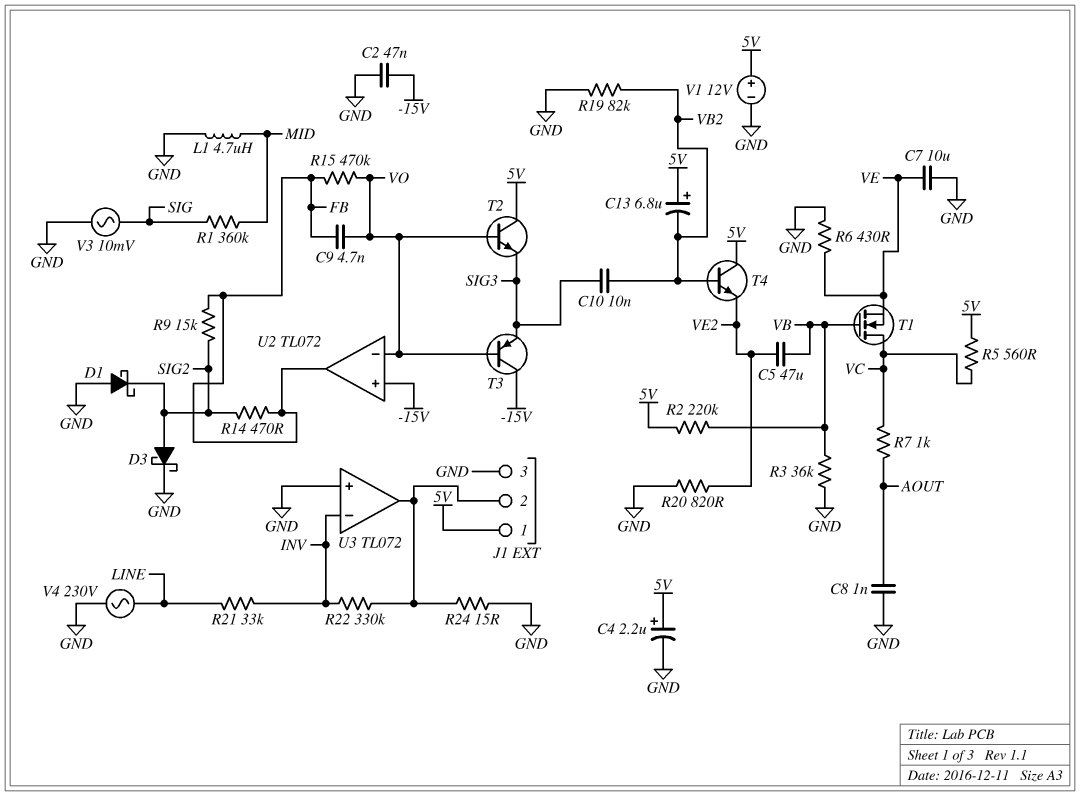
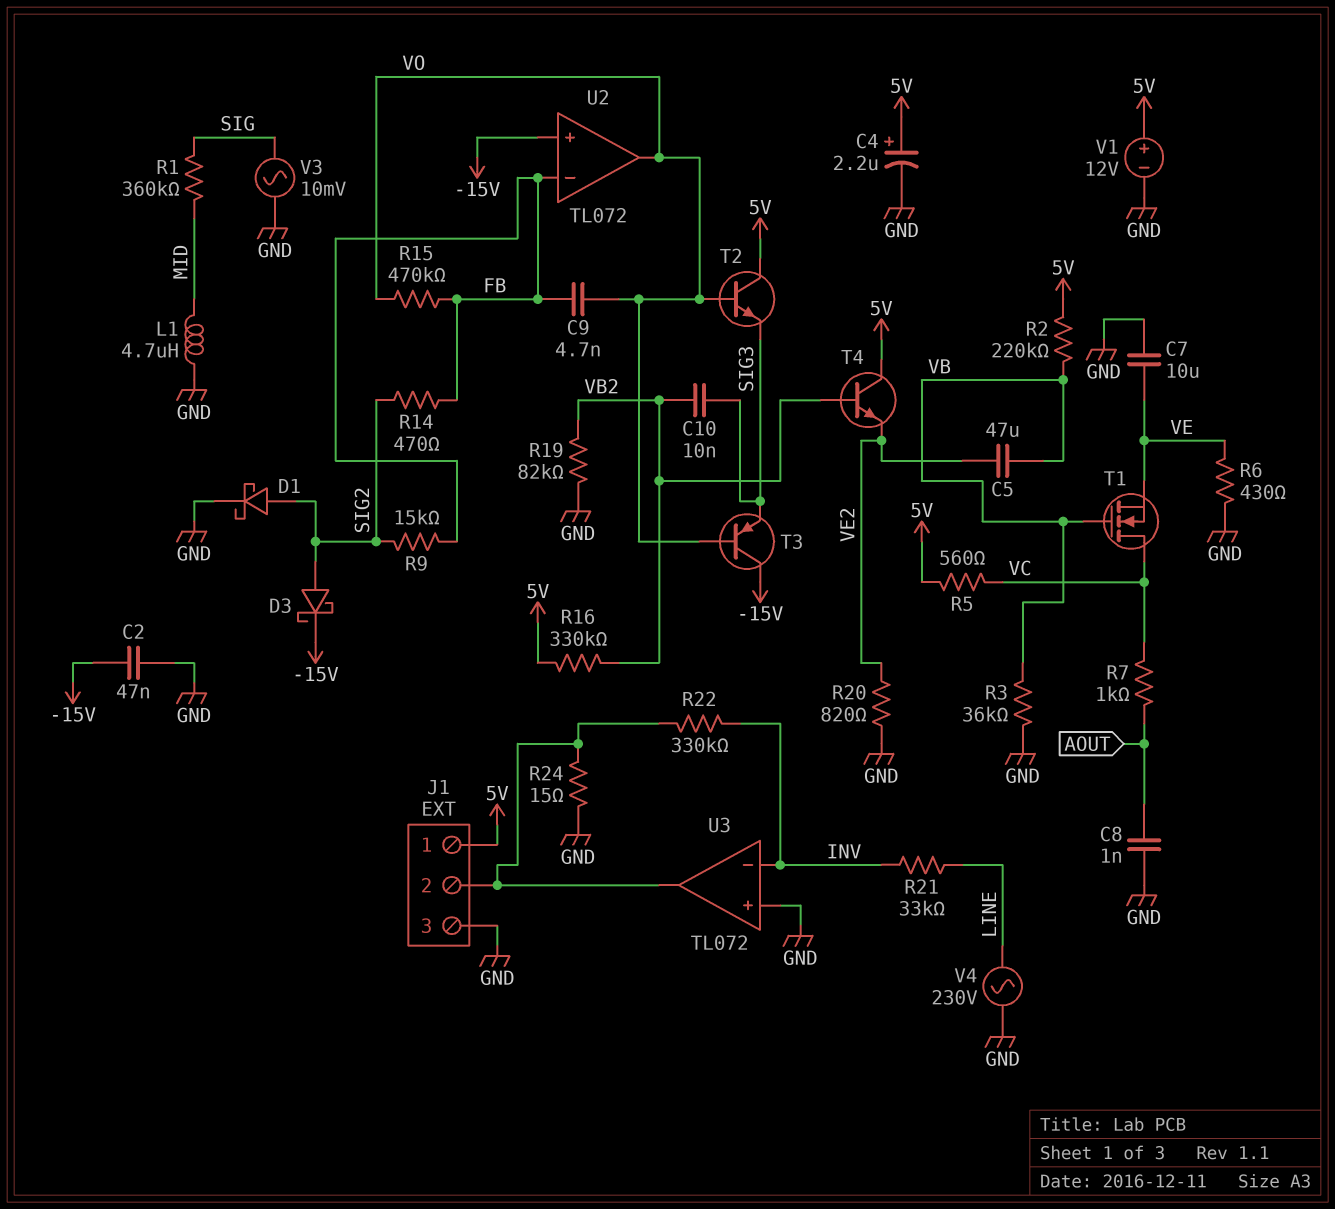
C13: 6.8uF (plus 5V, minus VB2) -> none
D1: schottky (A GND, K SIG2) -> schottky (A SIG2, K GND)
D3: schottky (A SIG2, K GND) -> schottky (A SIG2, K -15V)
R16: none -> 330k (5V, VB2)
U2 pin in-: VO -> FB
U2 pin out: FB -> VO

